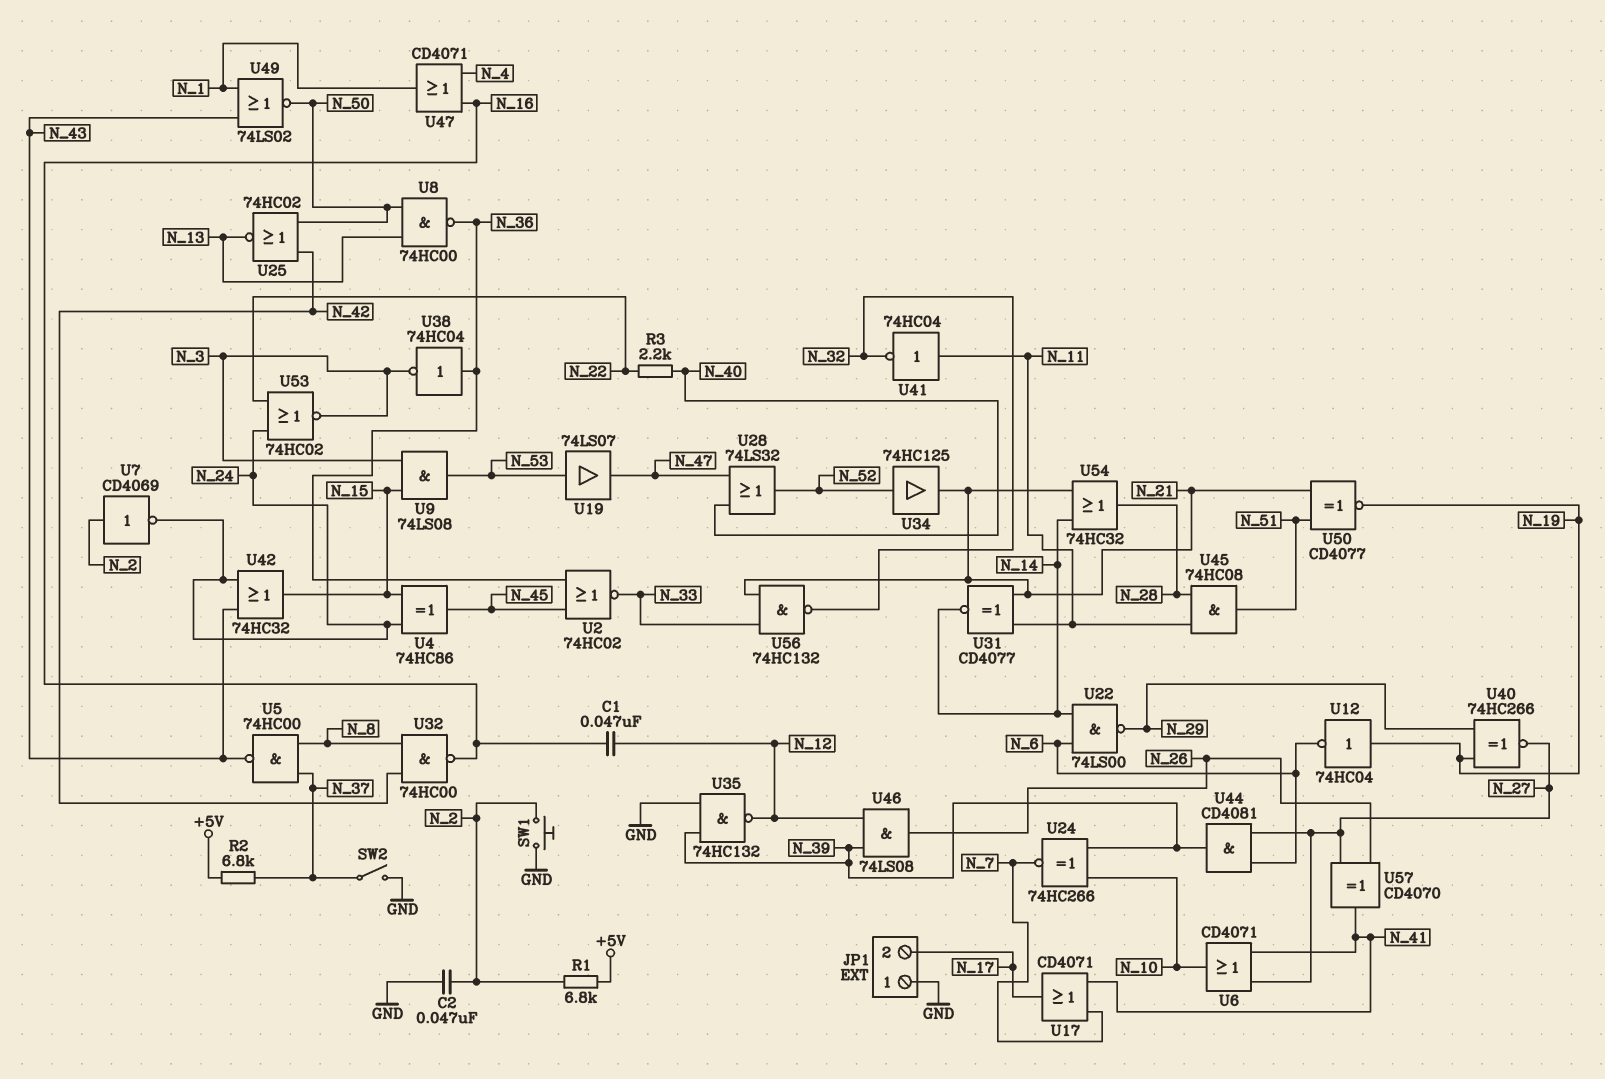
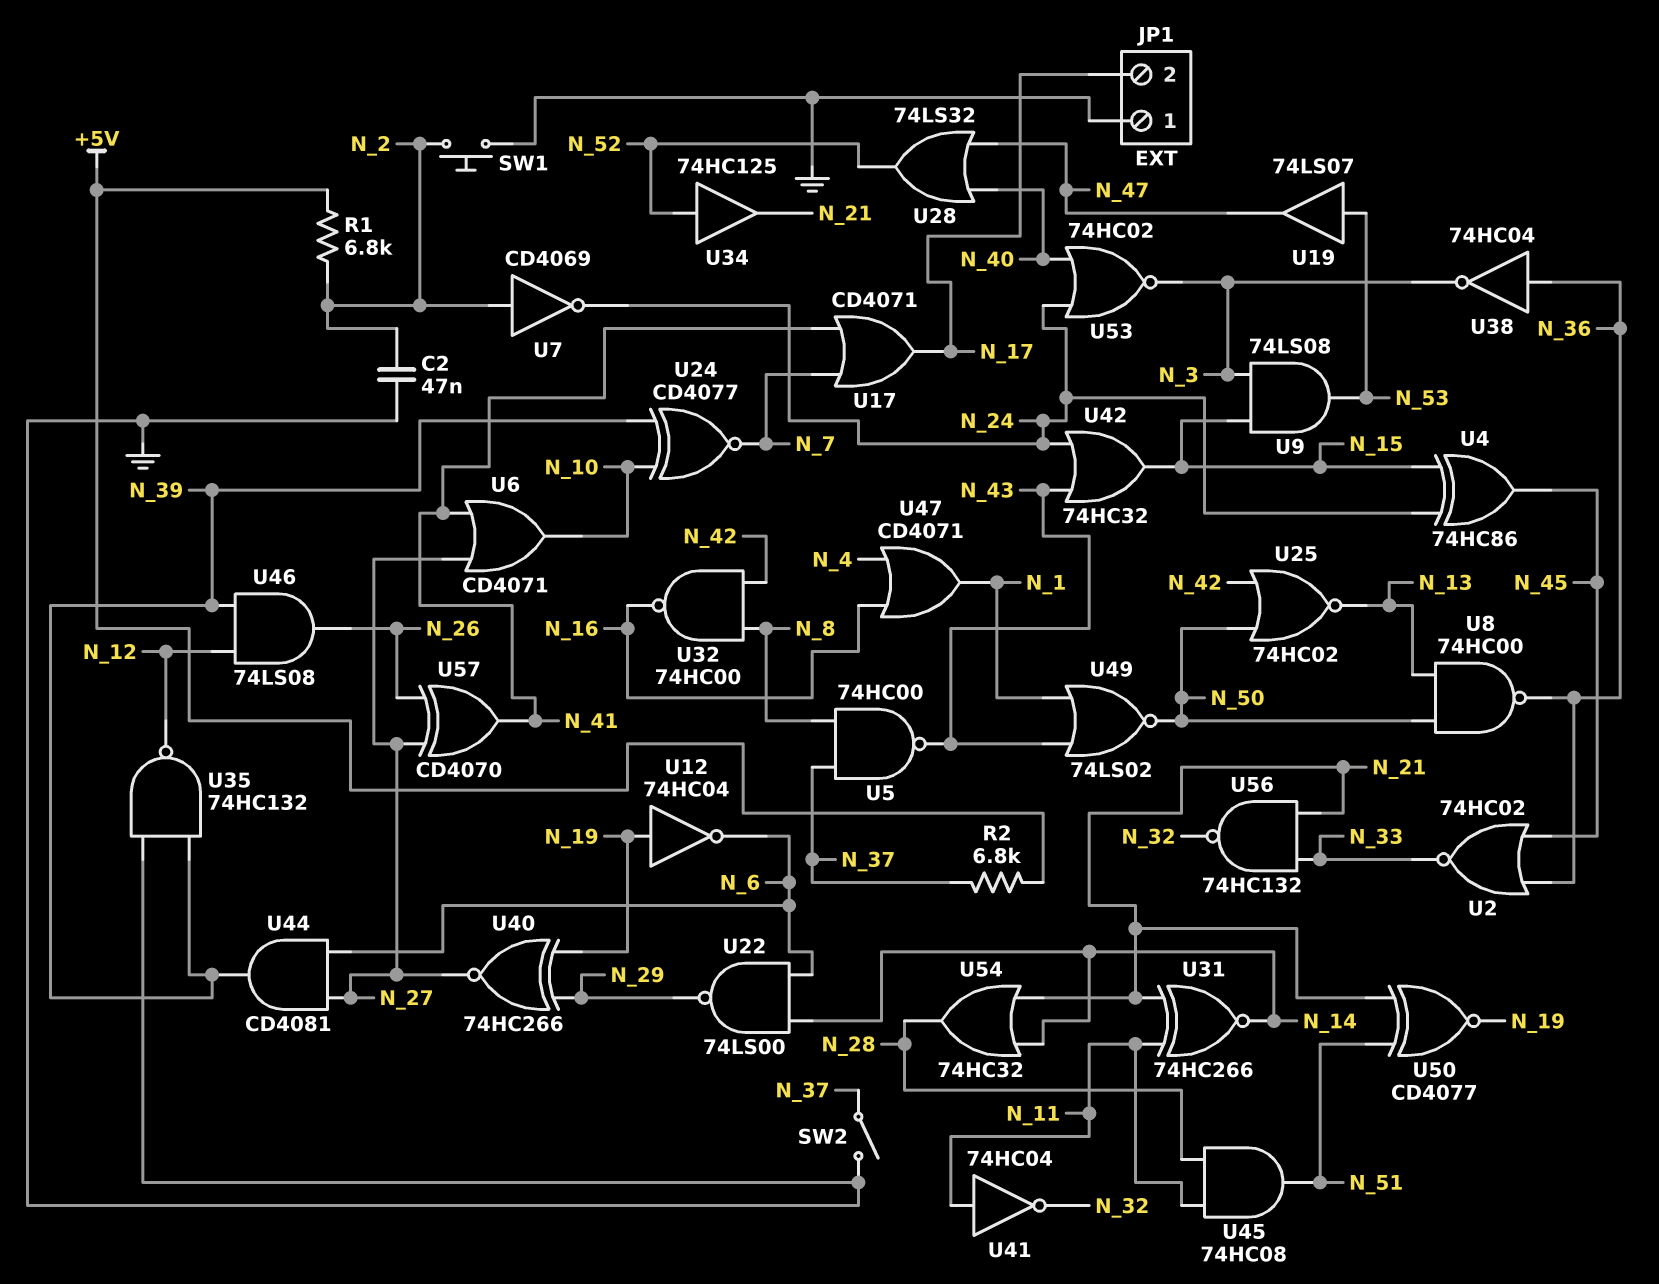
C1: 47nF (N_12, N_16) -> none
R3: 2.2k (N_22, N_40) -> none
U24: XNOR 74HC266 (in N_10, in N_39, out N_7) -> XNOR CD4077 (in N_10, in N_39, out N_7)
U31: XNOR CD4077 (in N_11, in N_21, out N_14) -> XNOR 74HC266 (in N_11, in N_21, out N_14)
U53: NOR 74HC02 (in N_22, in N_24, out N_3) -> NOR 74HC02 (in N_24, in N_40, out N_3)

